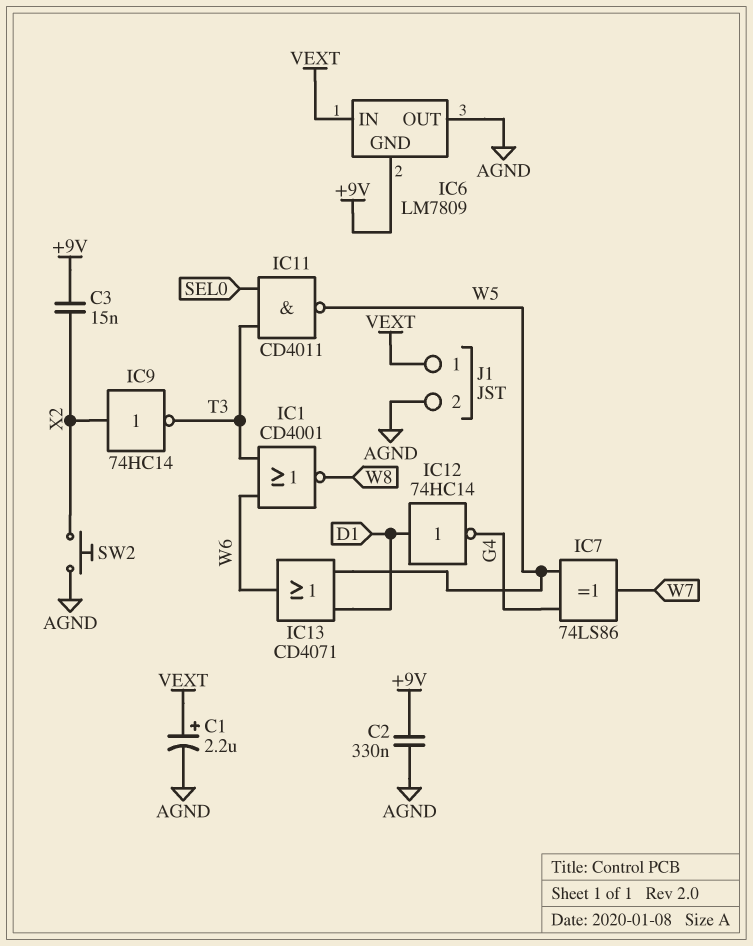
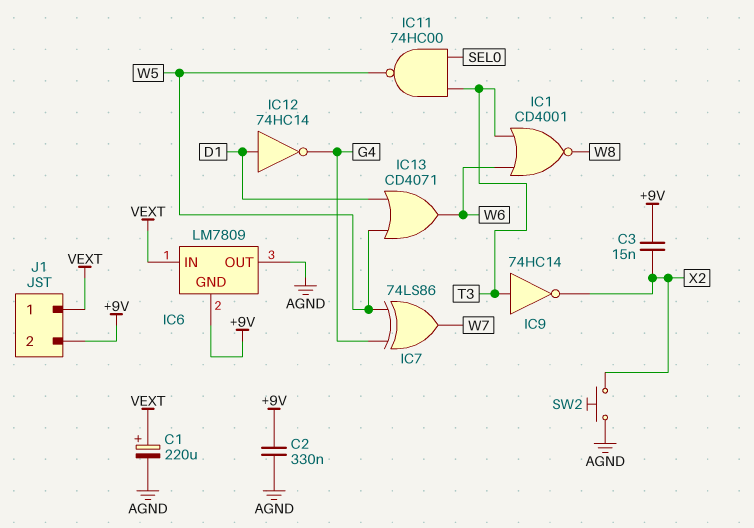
C1: 2.2uF (plus VEXT, minus AGND) -> 220uF (plus VEXT, minus AGND)
IC9: NOT 74HC14 (in X2, out T3) -> NOT 74HC14 (in T3, out X2)
IC11: NAND CD4011 (in SEL0, in T3, out W5) -> NAND 74HC00 (in SEL0, in T3, out W5)
J1 pin 2: AGND -> +9V

